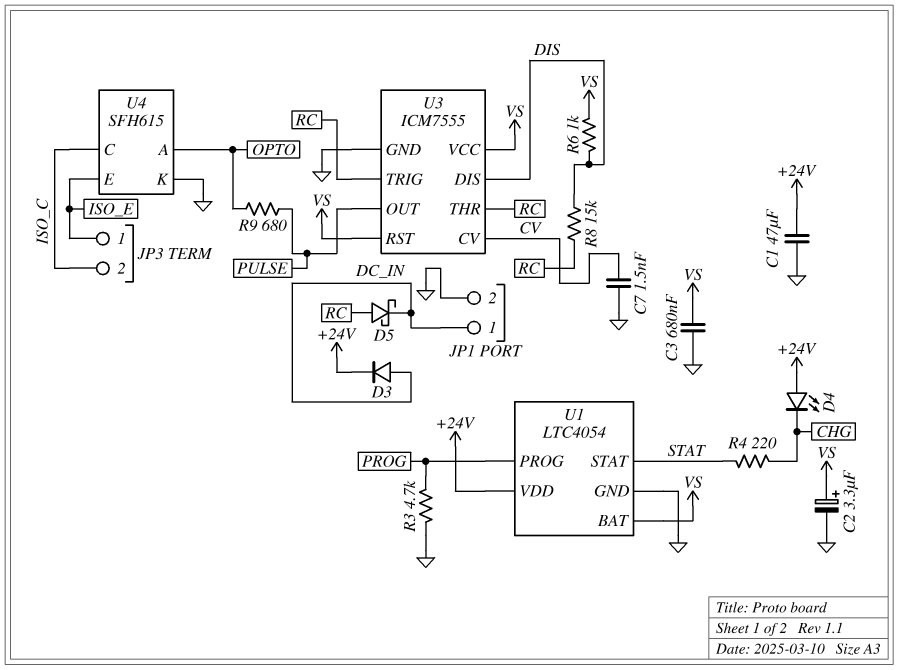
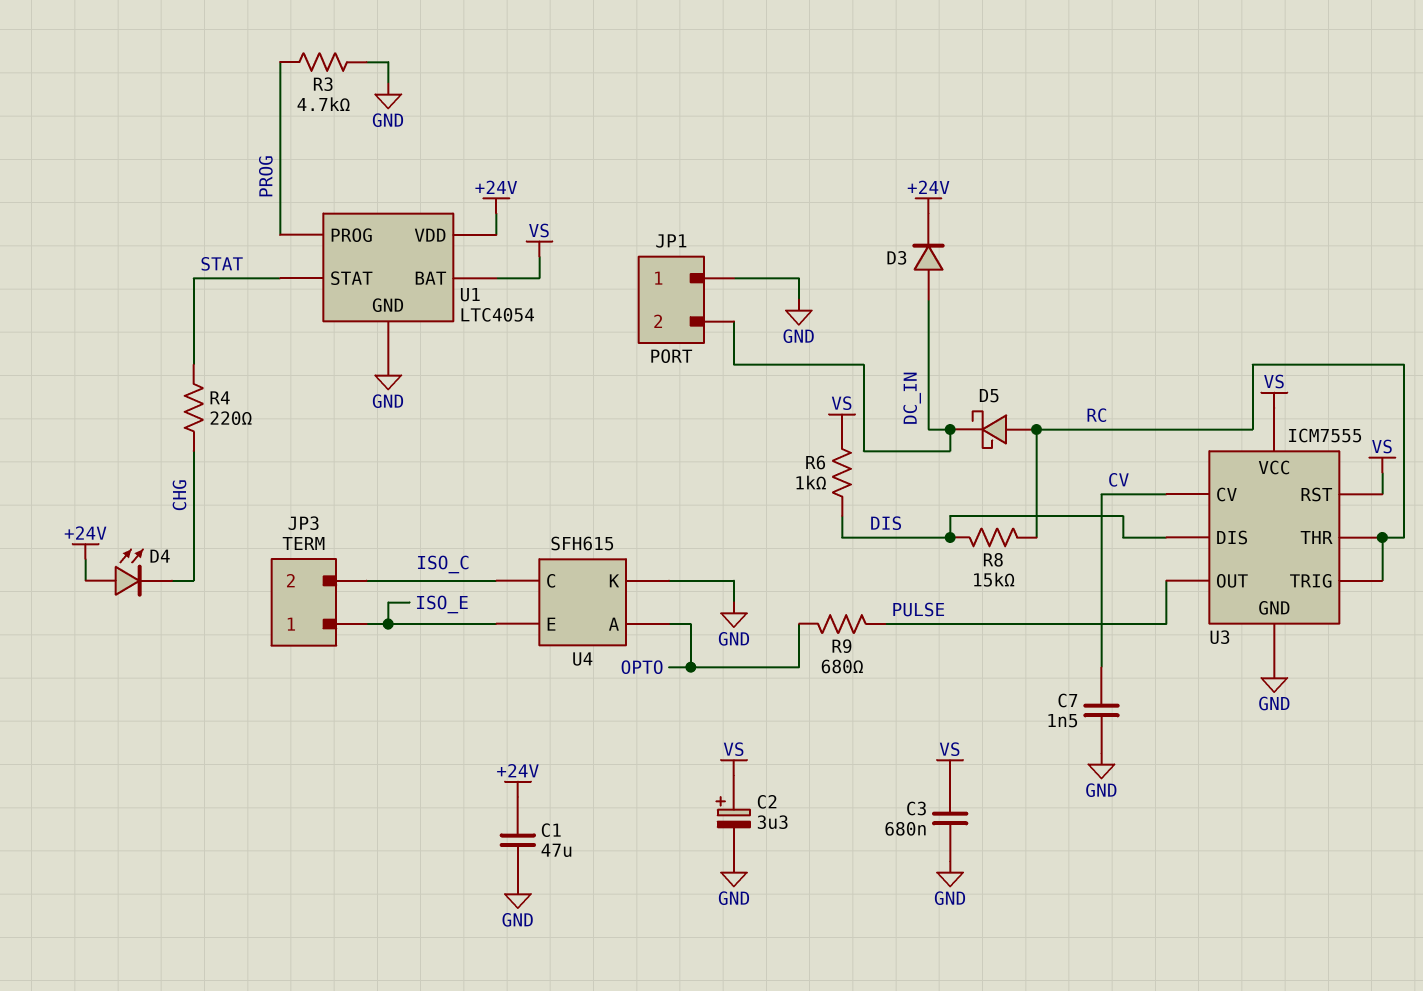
JP1 pin 1: DC_IN -> GND
JP1 pin 2: GND -> DC_IN

